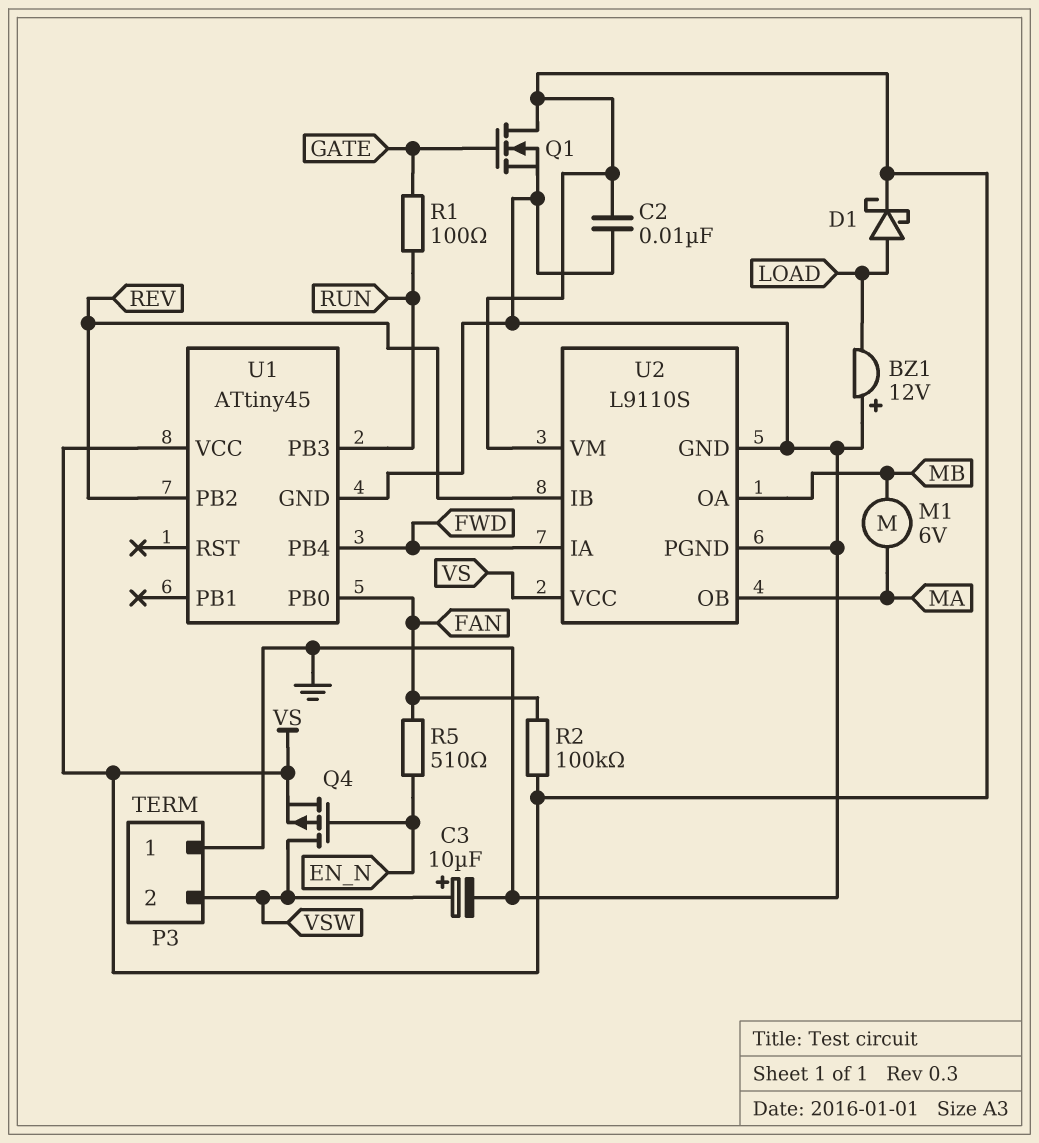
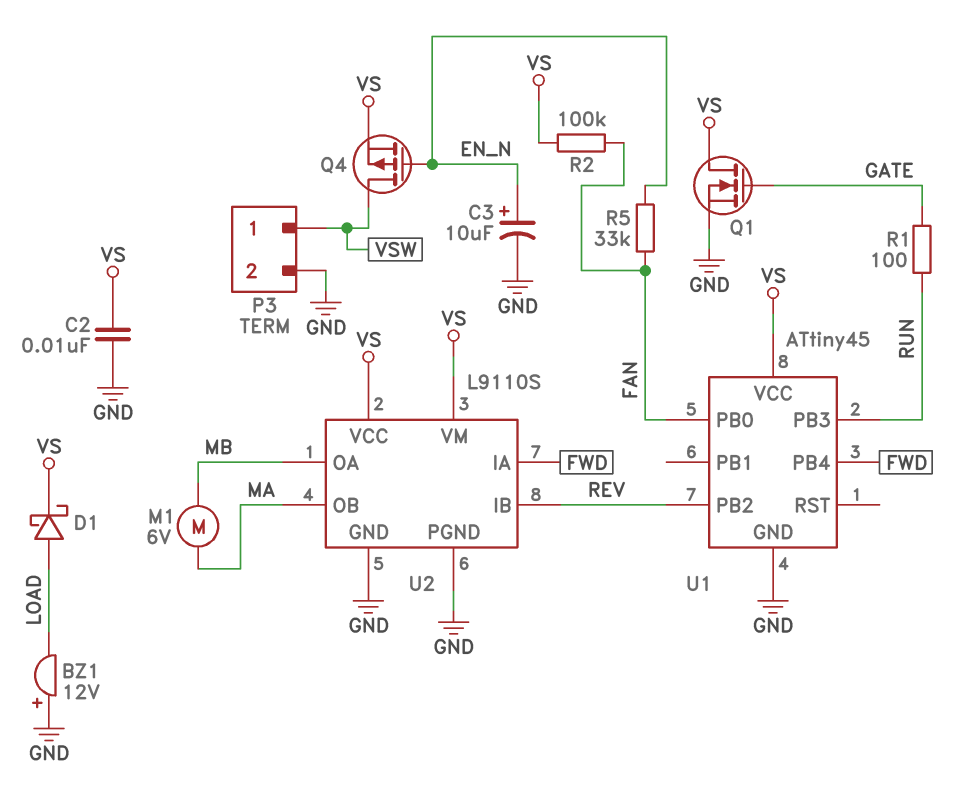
C3: 10uF (plus VSW, minus GND) -> 10uF (plus EN_N, minus GND)
P3 pin 1: GND -> VSW
P3 pin 2: VSW -> GND
R5: 510 (EN_N, FAN) -> 33k (EN_N, FAN)

